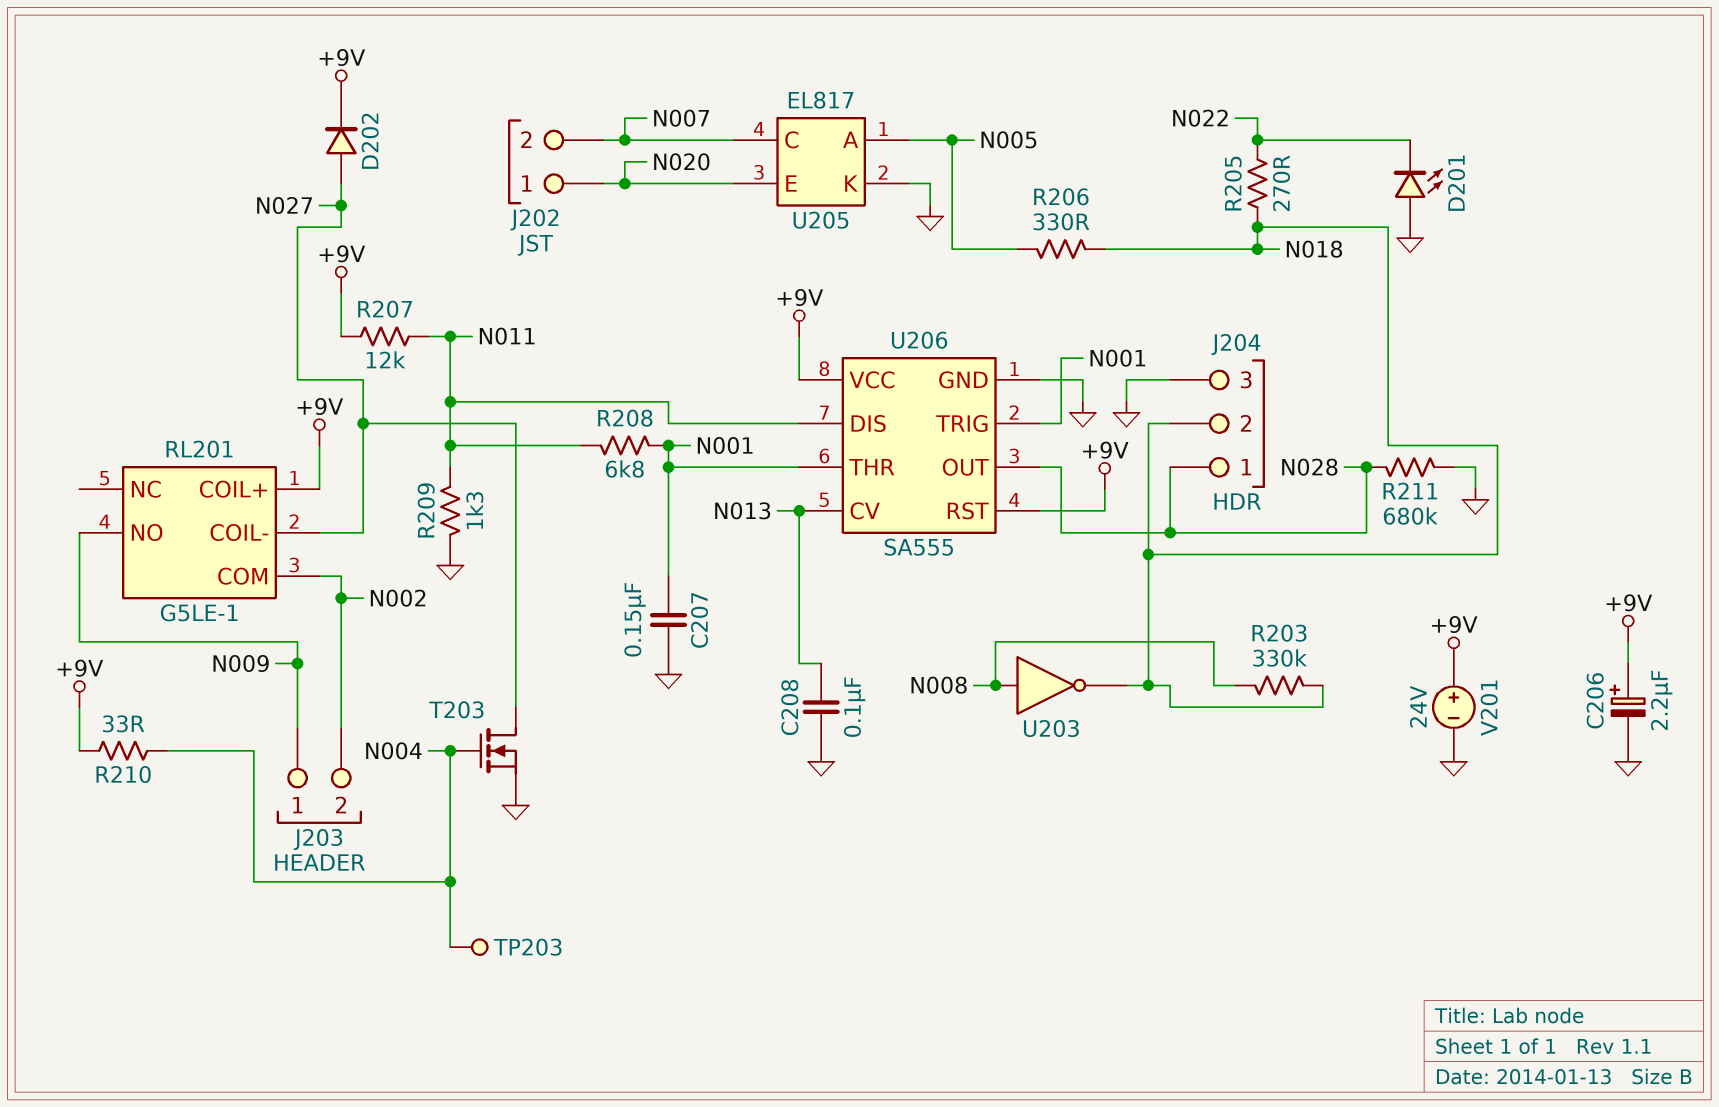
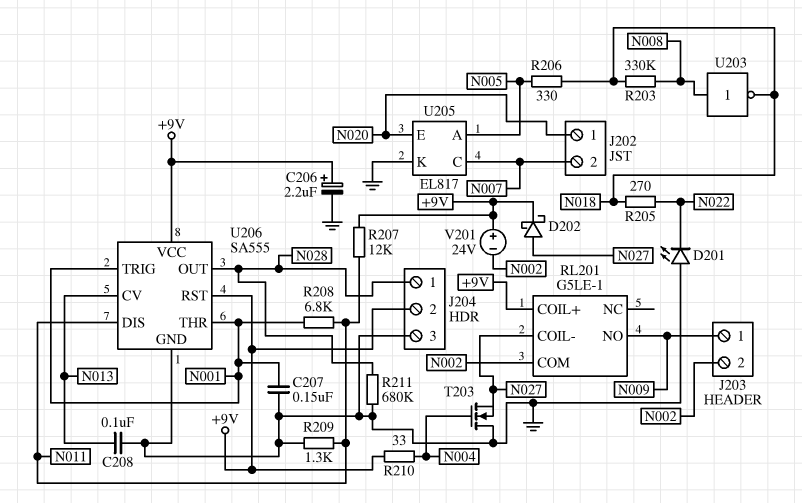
D202: diode (A N027, K +9V) -> schottky (A N027, K +9V)
J204 pin 2: N018 -> +9V
T203: NMOS (G N004, D N027, S GND) -> NMOS (G N004, D GND, S N027)
TP203: test point (N004) -> none
V201: 24V (plus +9V, minus GND) -> 24V (plus +9V, minus N002)

